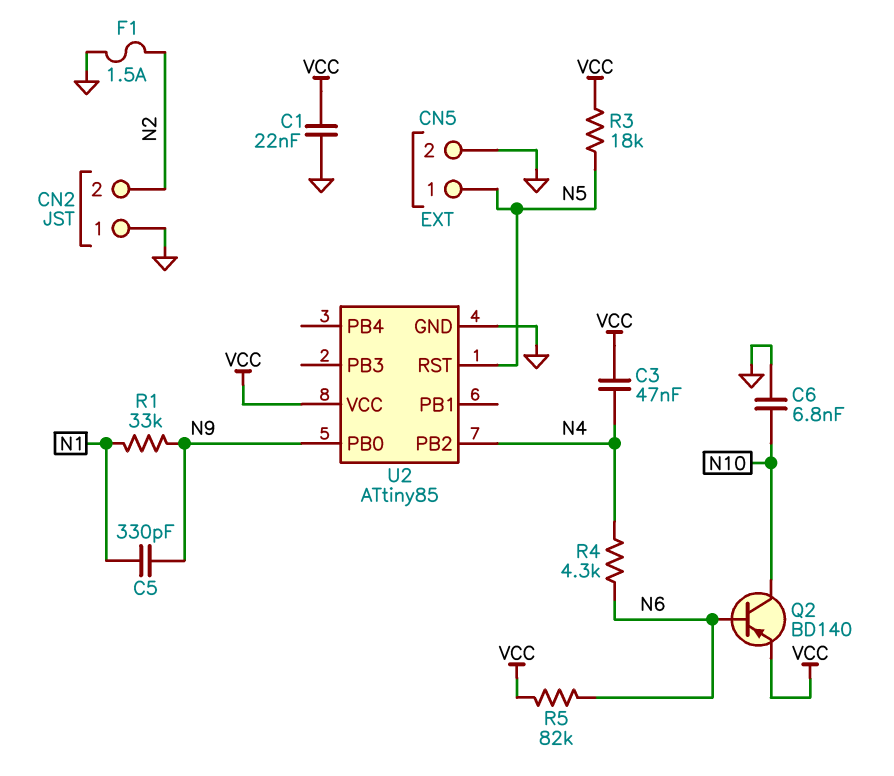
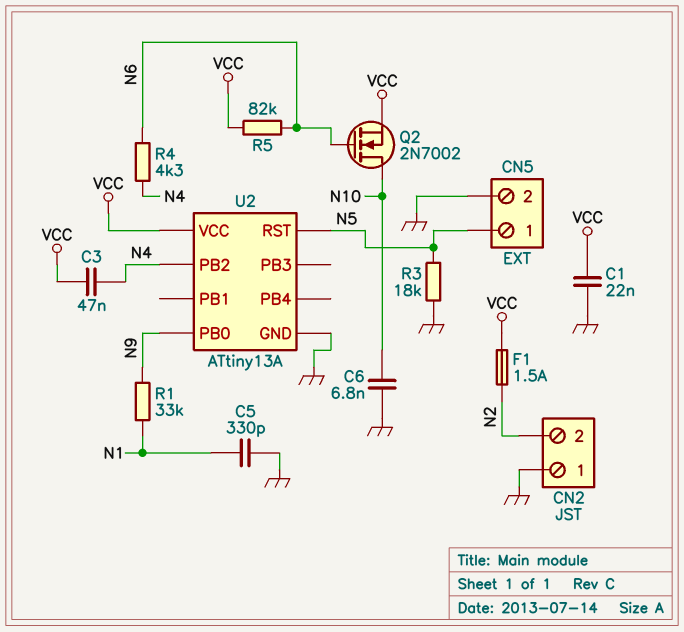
C5: 330pF (N1, N9) -> 330pF (GND, N1)
F1: 1.5A (GND, N2) -> 1.5A (N2, VCC)
Q2: PNP BD140 (B N6, C N10, E VCC) -> NMOS 2N7002 (G N6, D N10, S VCC)
R3: 18k (N5, VCC) -> 18k (GND, N5)
U2: ATtiny85 -> ATtiny13A

